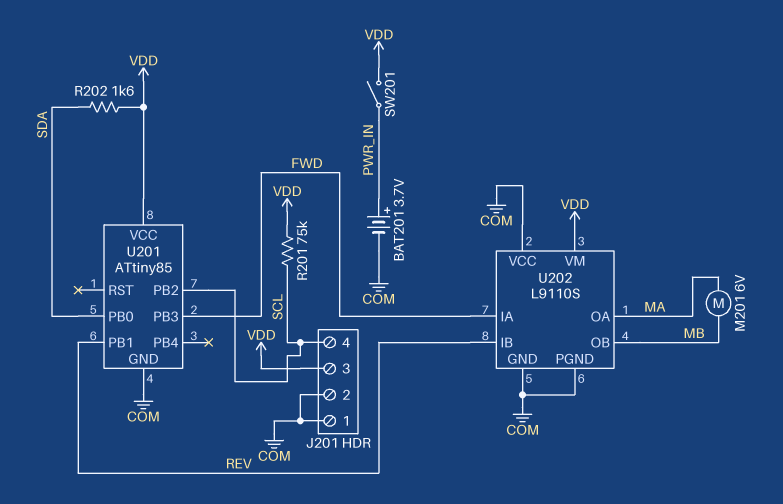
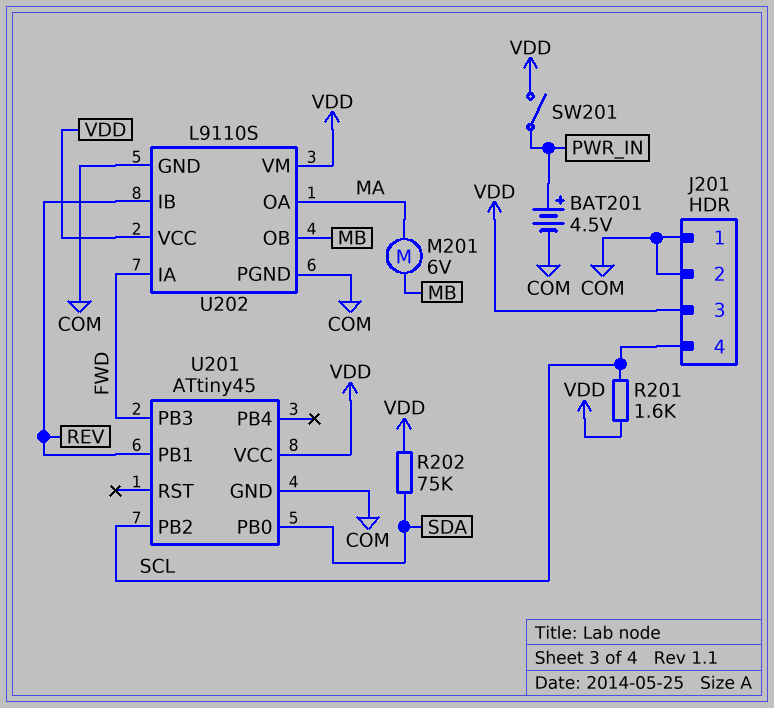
BAT201: 3.7V (plus PWR_IN, minus COM) -> 4.5V (plus PWR_IN, minus COM)
R201: 75k (SCL, VDD) -> 1.6k (SCL, VDD)
R202: 1.6k (SDA, VDD) -> 75k (SDA, VDD)
U201: ATtiny85 -> ATtiny45
U202 pin VCC: COM -> VDD

